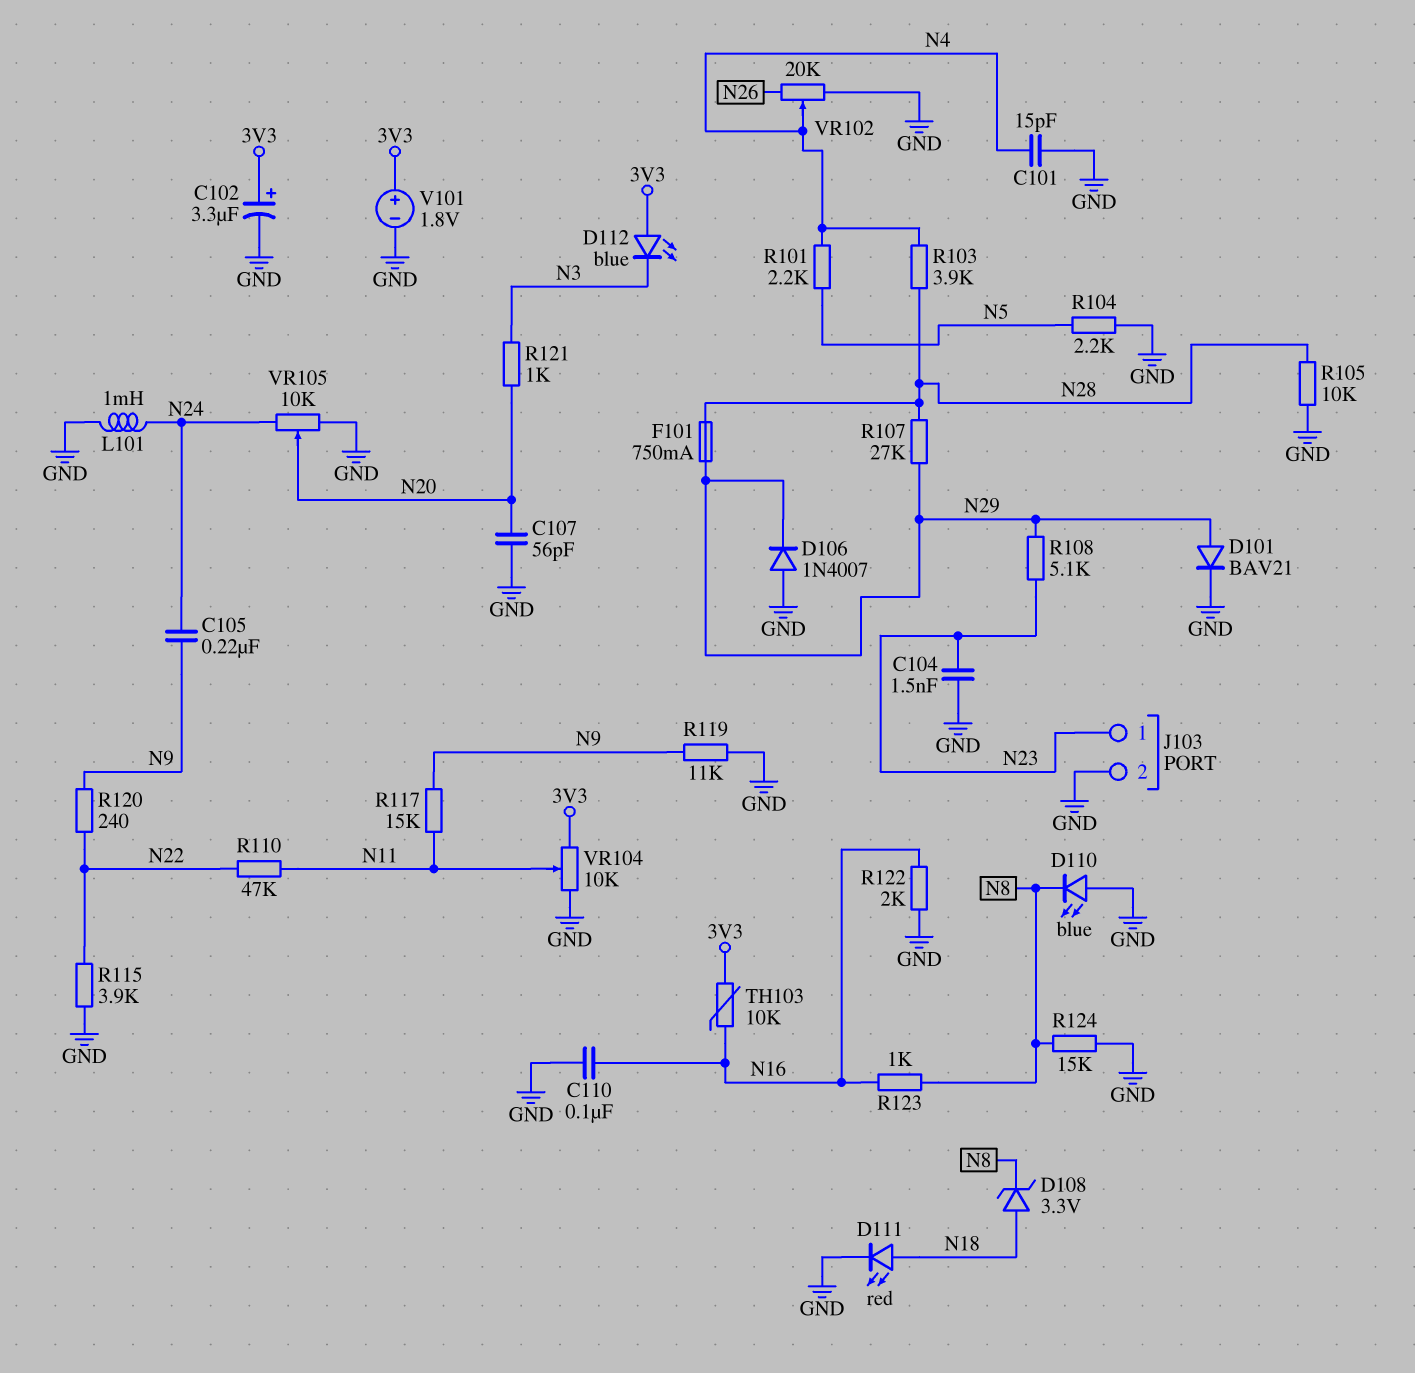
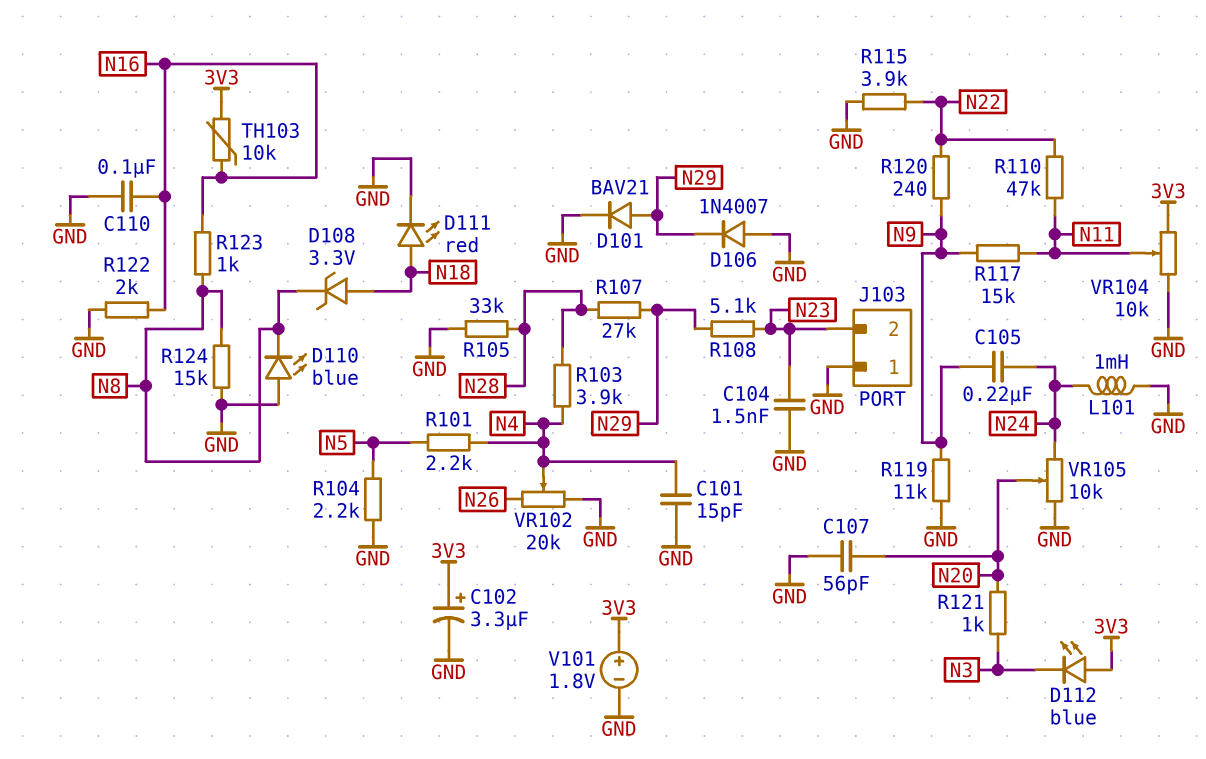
F101: 750mA (N28, N29) -> none
J103 pin 1: N23 -> GND
J103 pin 2: GND -> N23
R105: 10k (GND, N28) -> 33k (GND, N28)

